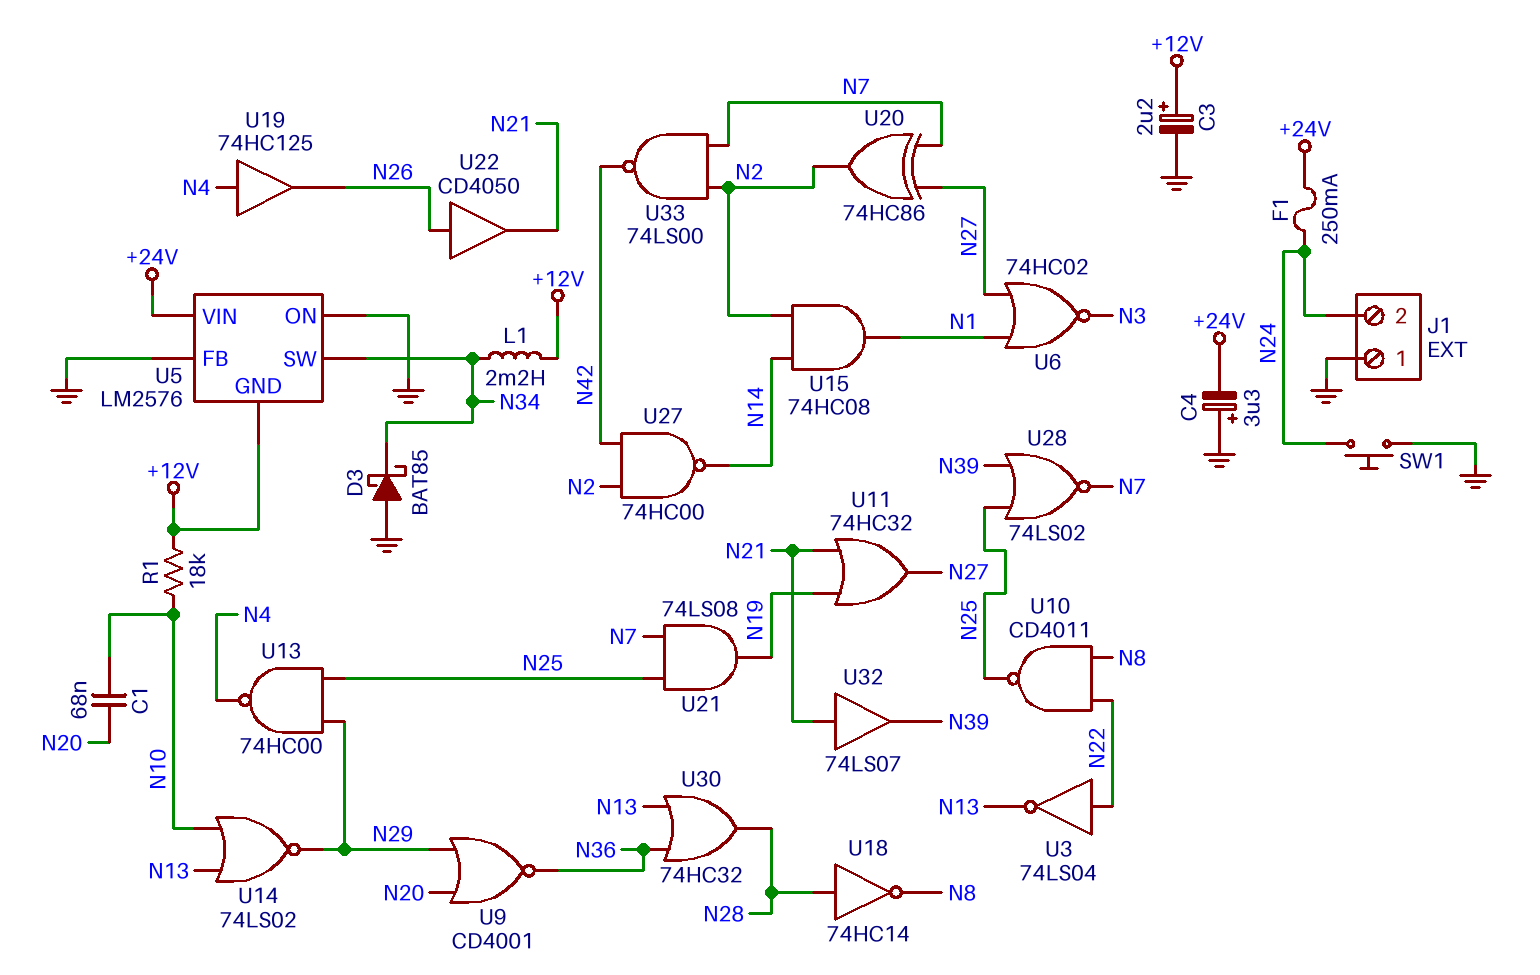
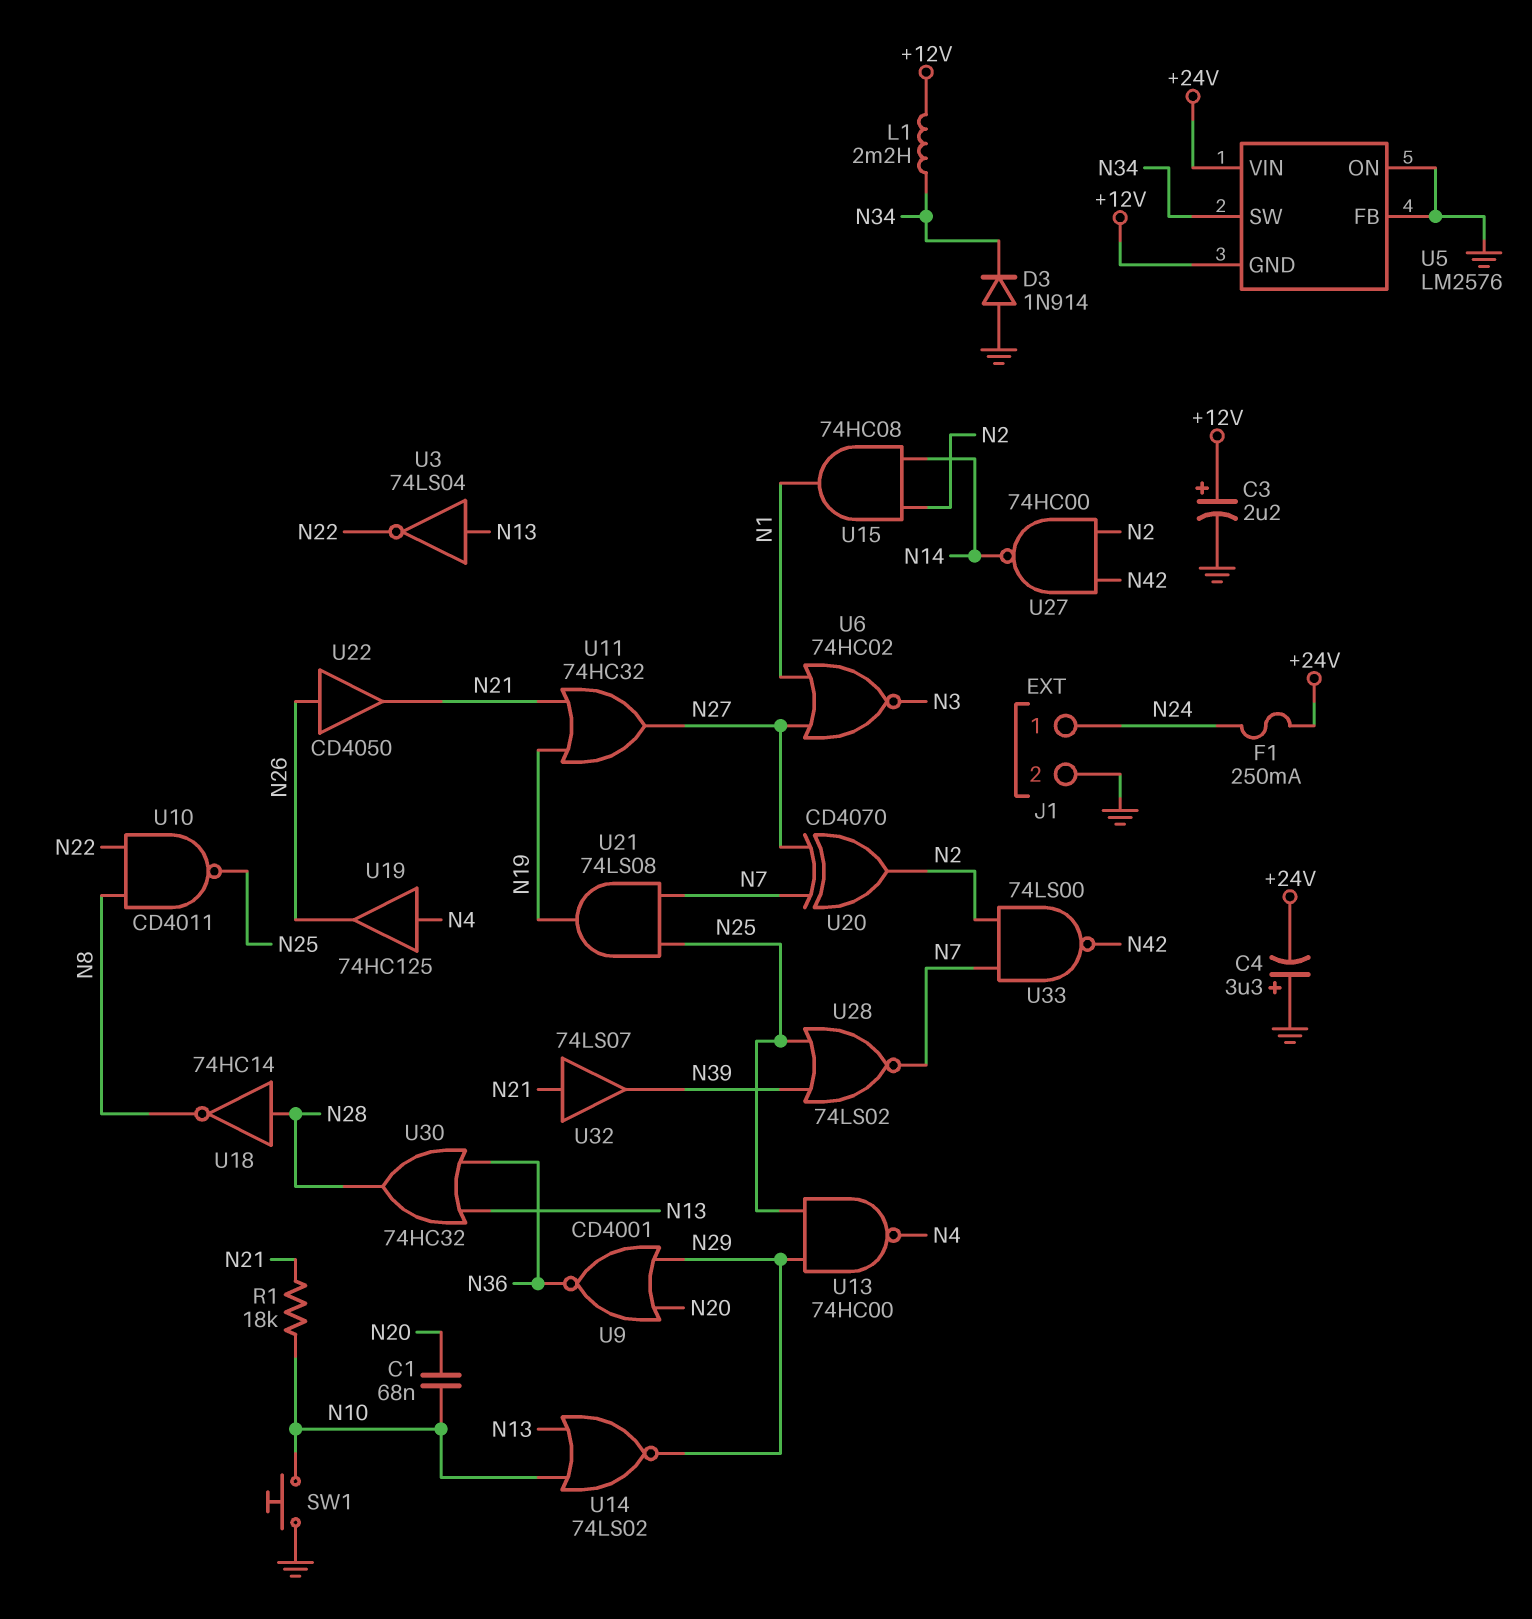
D3: schottky BAT85 (A GND, K N34) -> diode 1N914 (A GND, K N34)
J1 pin 1: GND -> N24
J1 pin 2: N24 -> GND
R1: 18k (+12V, N10) -> 18k (N10, N21)
SW1: button (GND, N24) -> button (GND, N10)
U3: NOT 74LS04 (in N22, out N13) -> NOT 74LS04 (in N13, out N22)
U20: XOR 74HC86 (in N7, in N27, out N2) -> XOR CD4070 (in N7, in N27, out N2)

